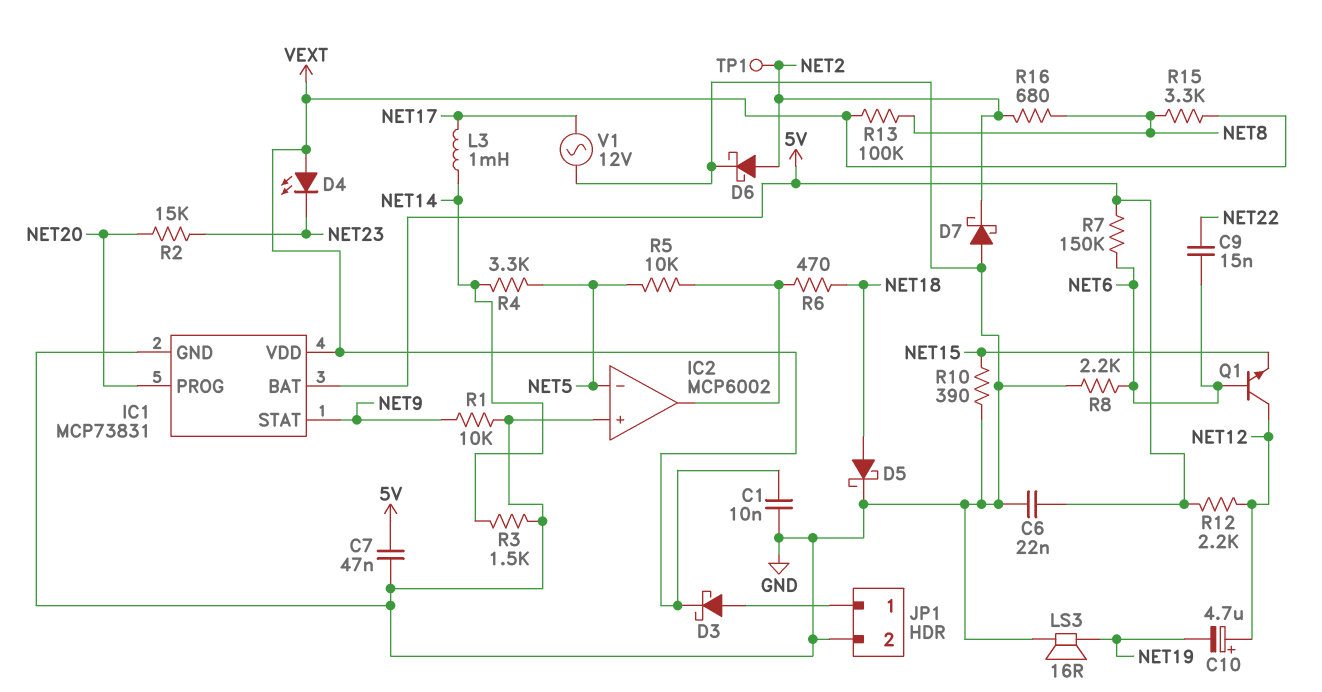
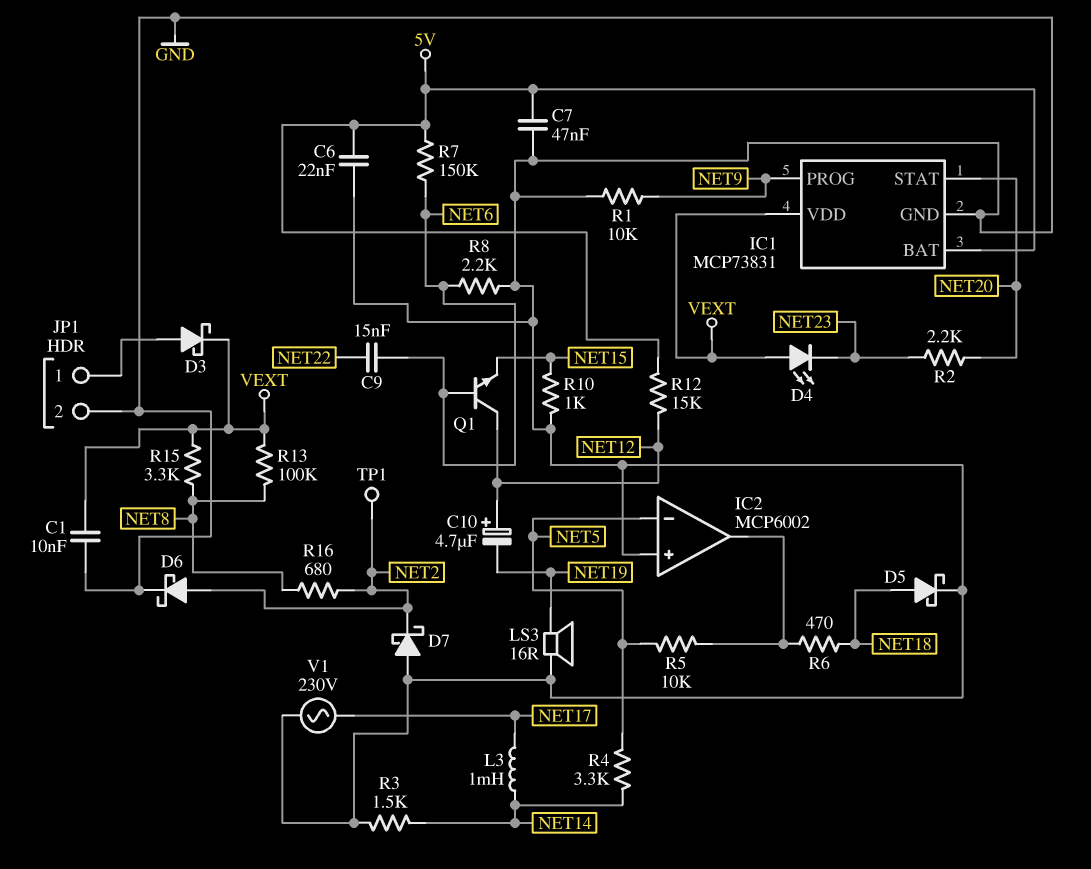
IC1 pin PROG: NET20 -> NET9
IC1 pin STAT: NET9 -> NET20
R2: 15k (NET20, NET23) -> 2.2k (NET20, NET23)
R10: 390 (GND, NET15) -> 1k (GND, NET15)
R12: 2.2k (5V, NET12) -> 15k (5V, NET12)
V1: AC 12V (GND, NET17) -> AC 230V (GND, NET17)

